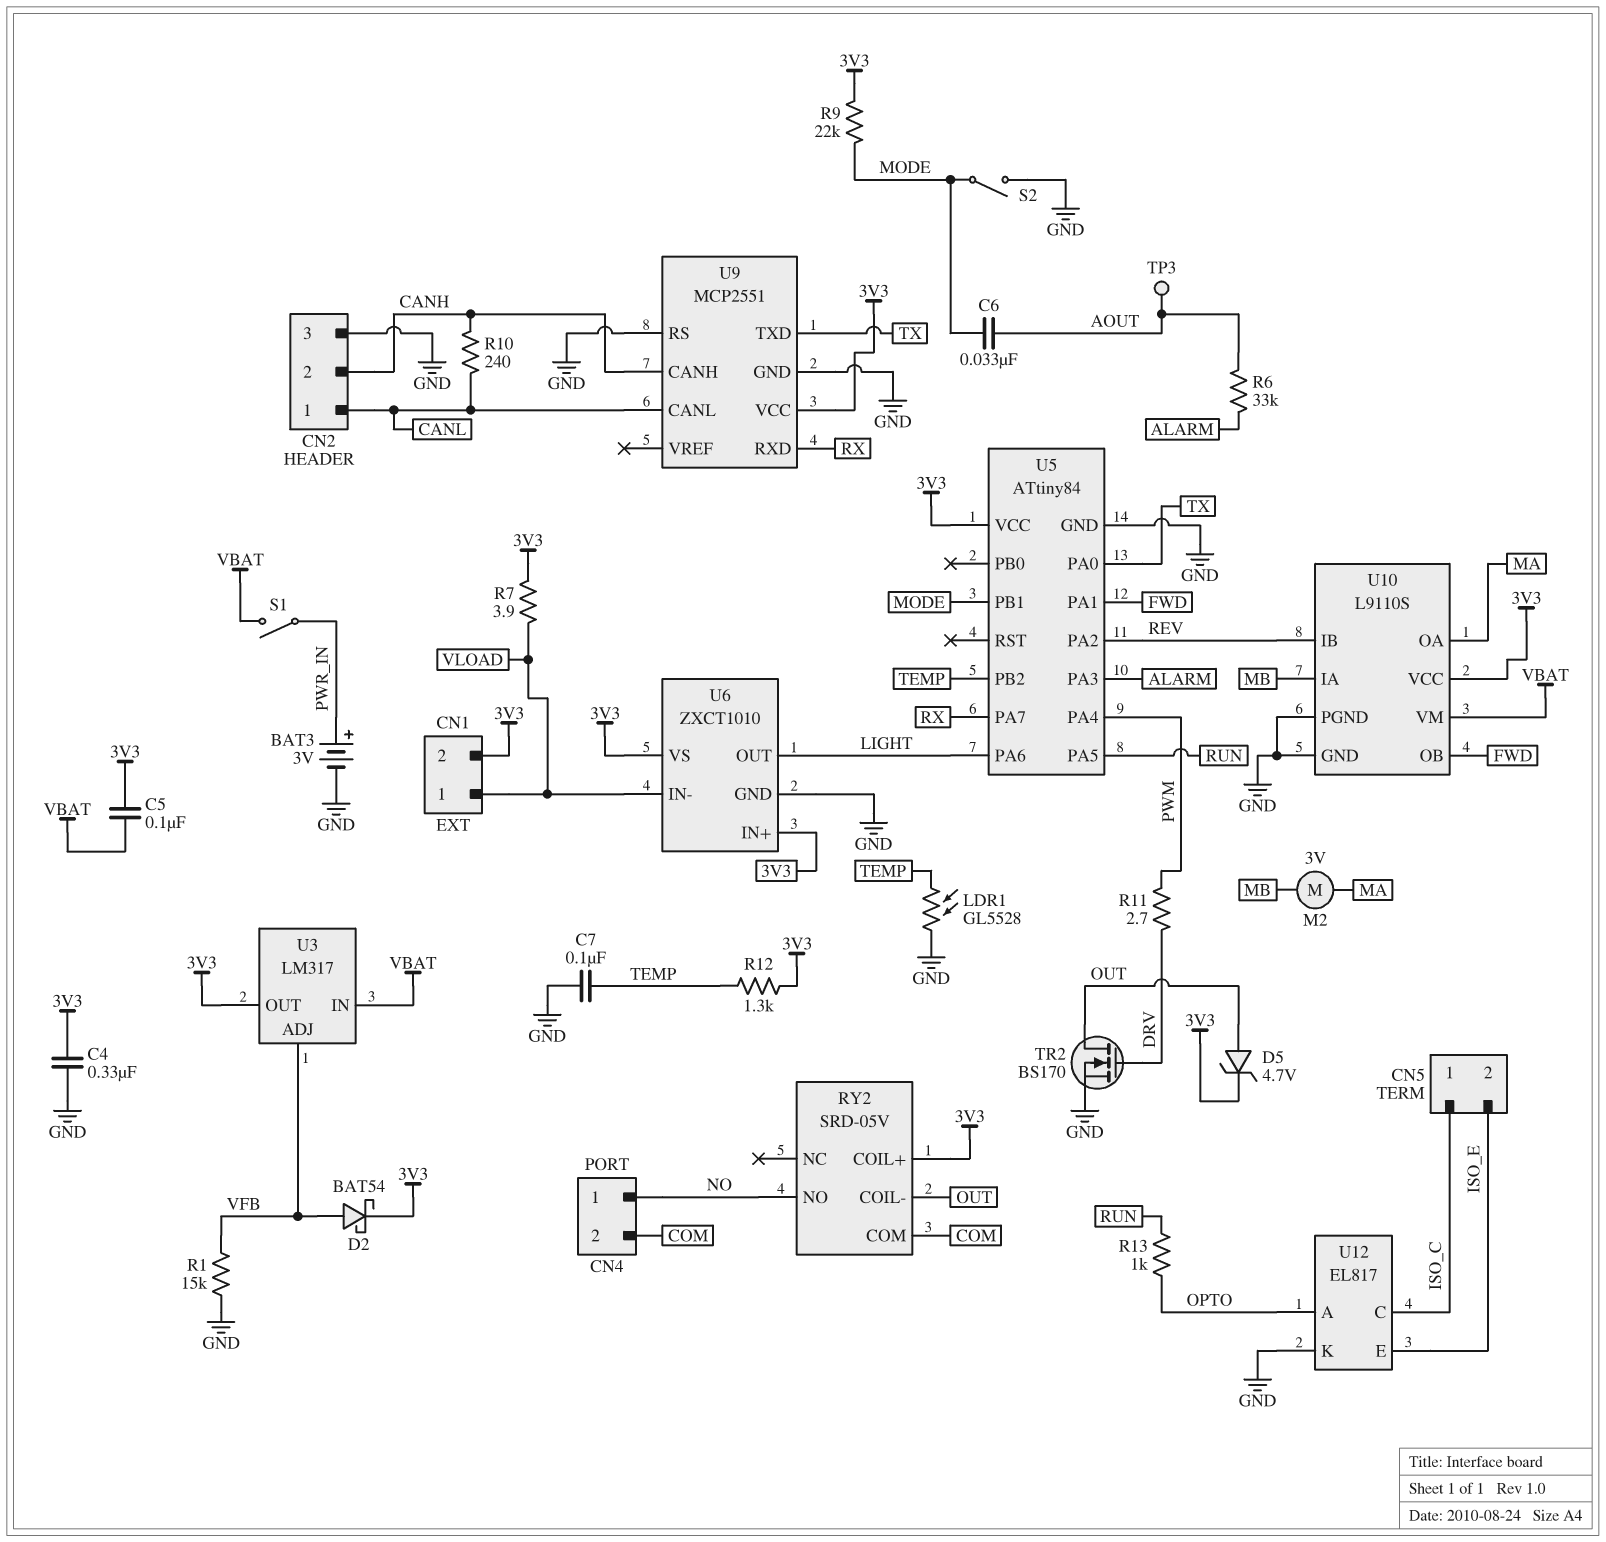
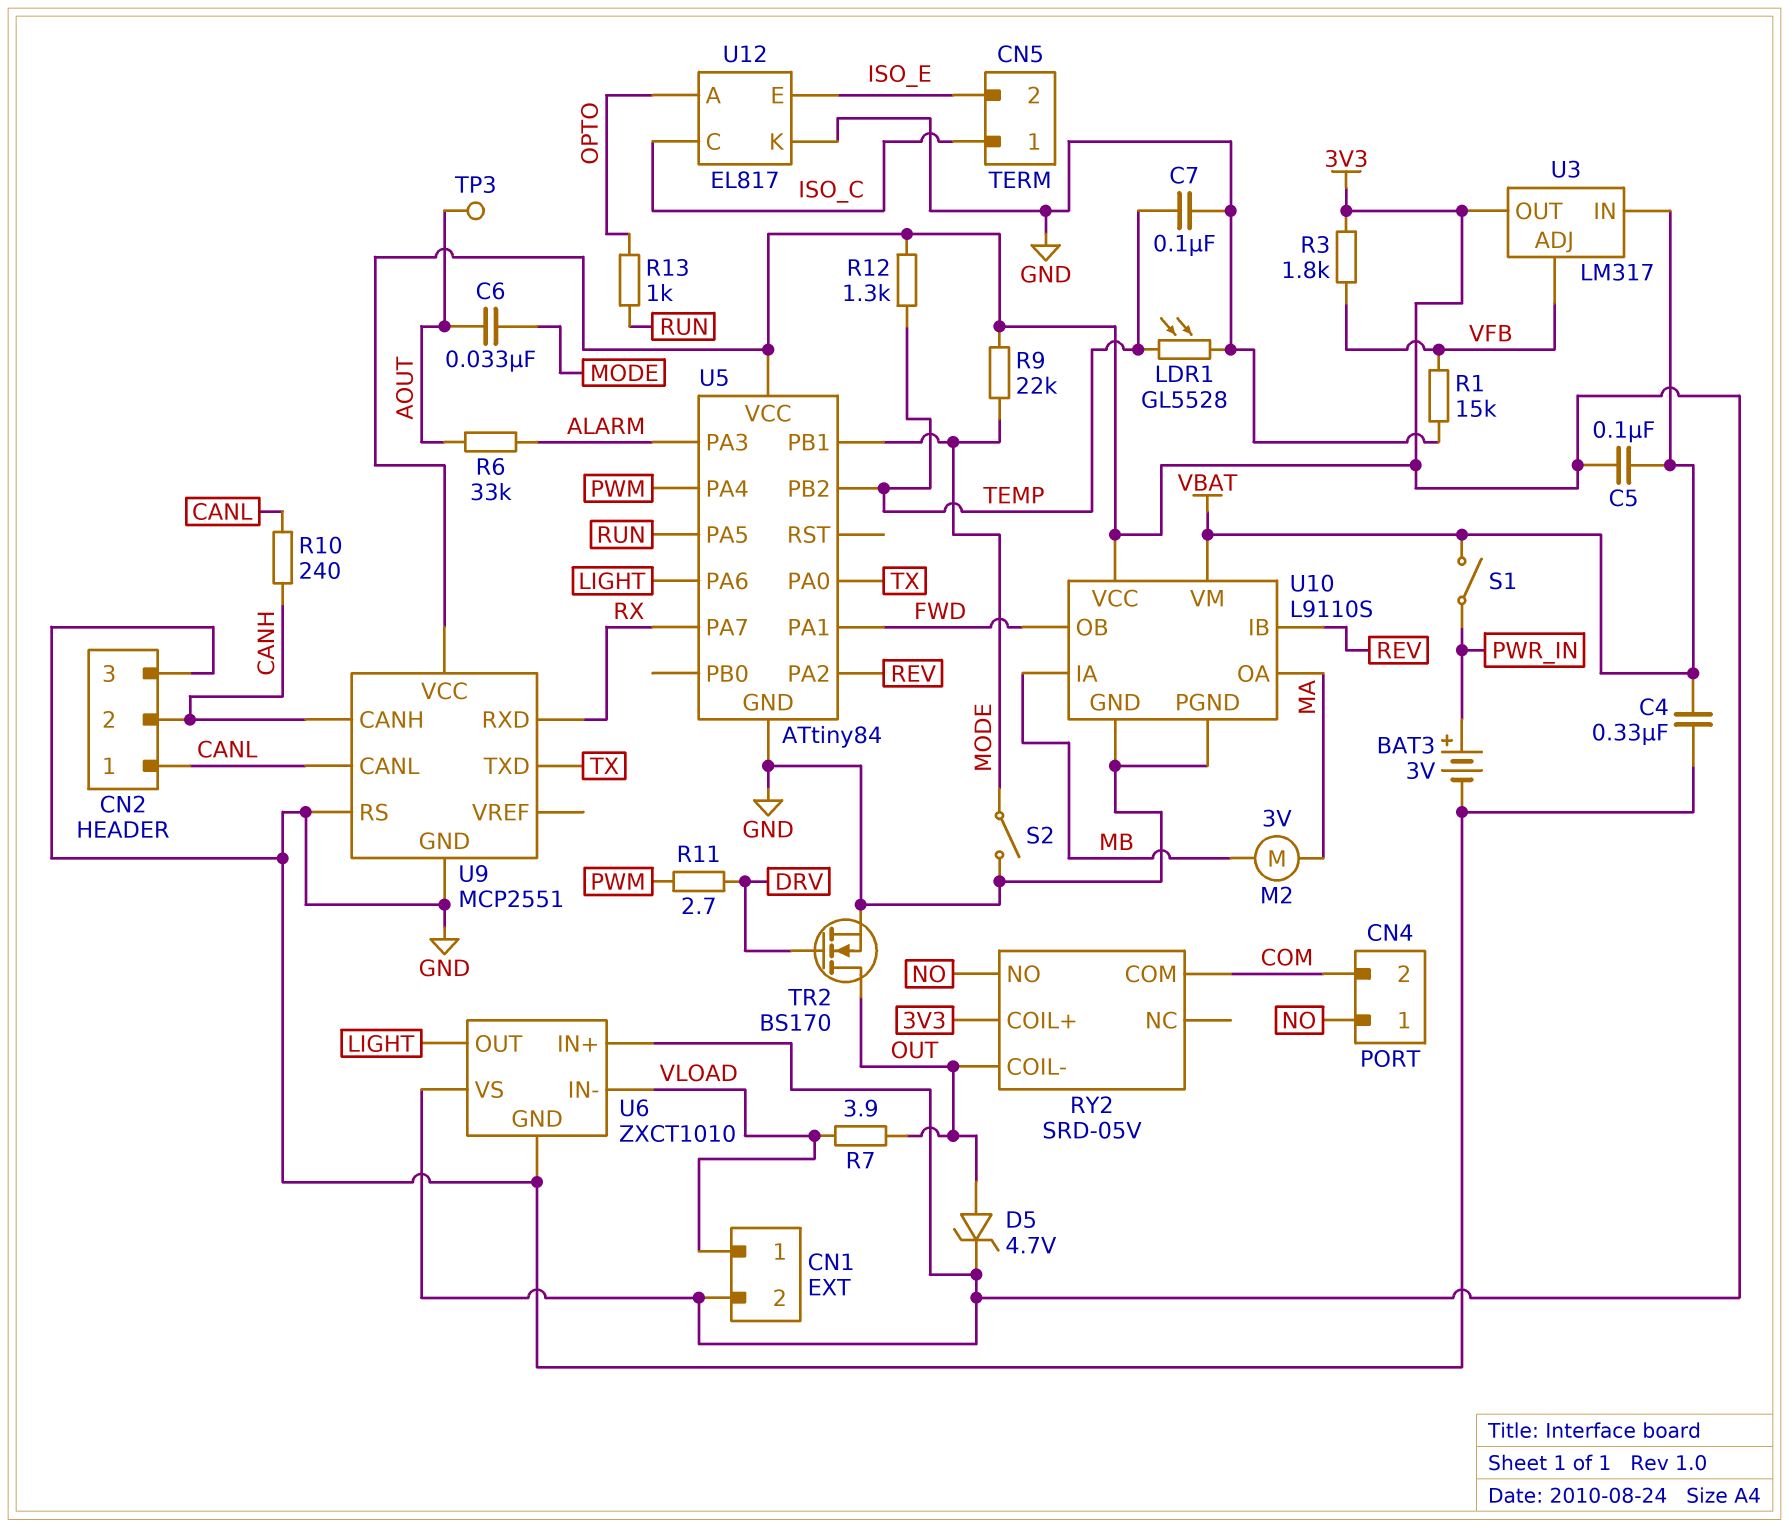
C4: 330nF (3V3, GND) -> 330nF (GND, VBAT)
D2: schottky BAT54 (A VFB, K 3V3) -> none
R3: none -> 1.8k (3V3, VFB)
R7: 3.9 (3V3, VLOAD) -> 3.9 (OUT, VLOAD)

